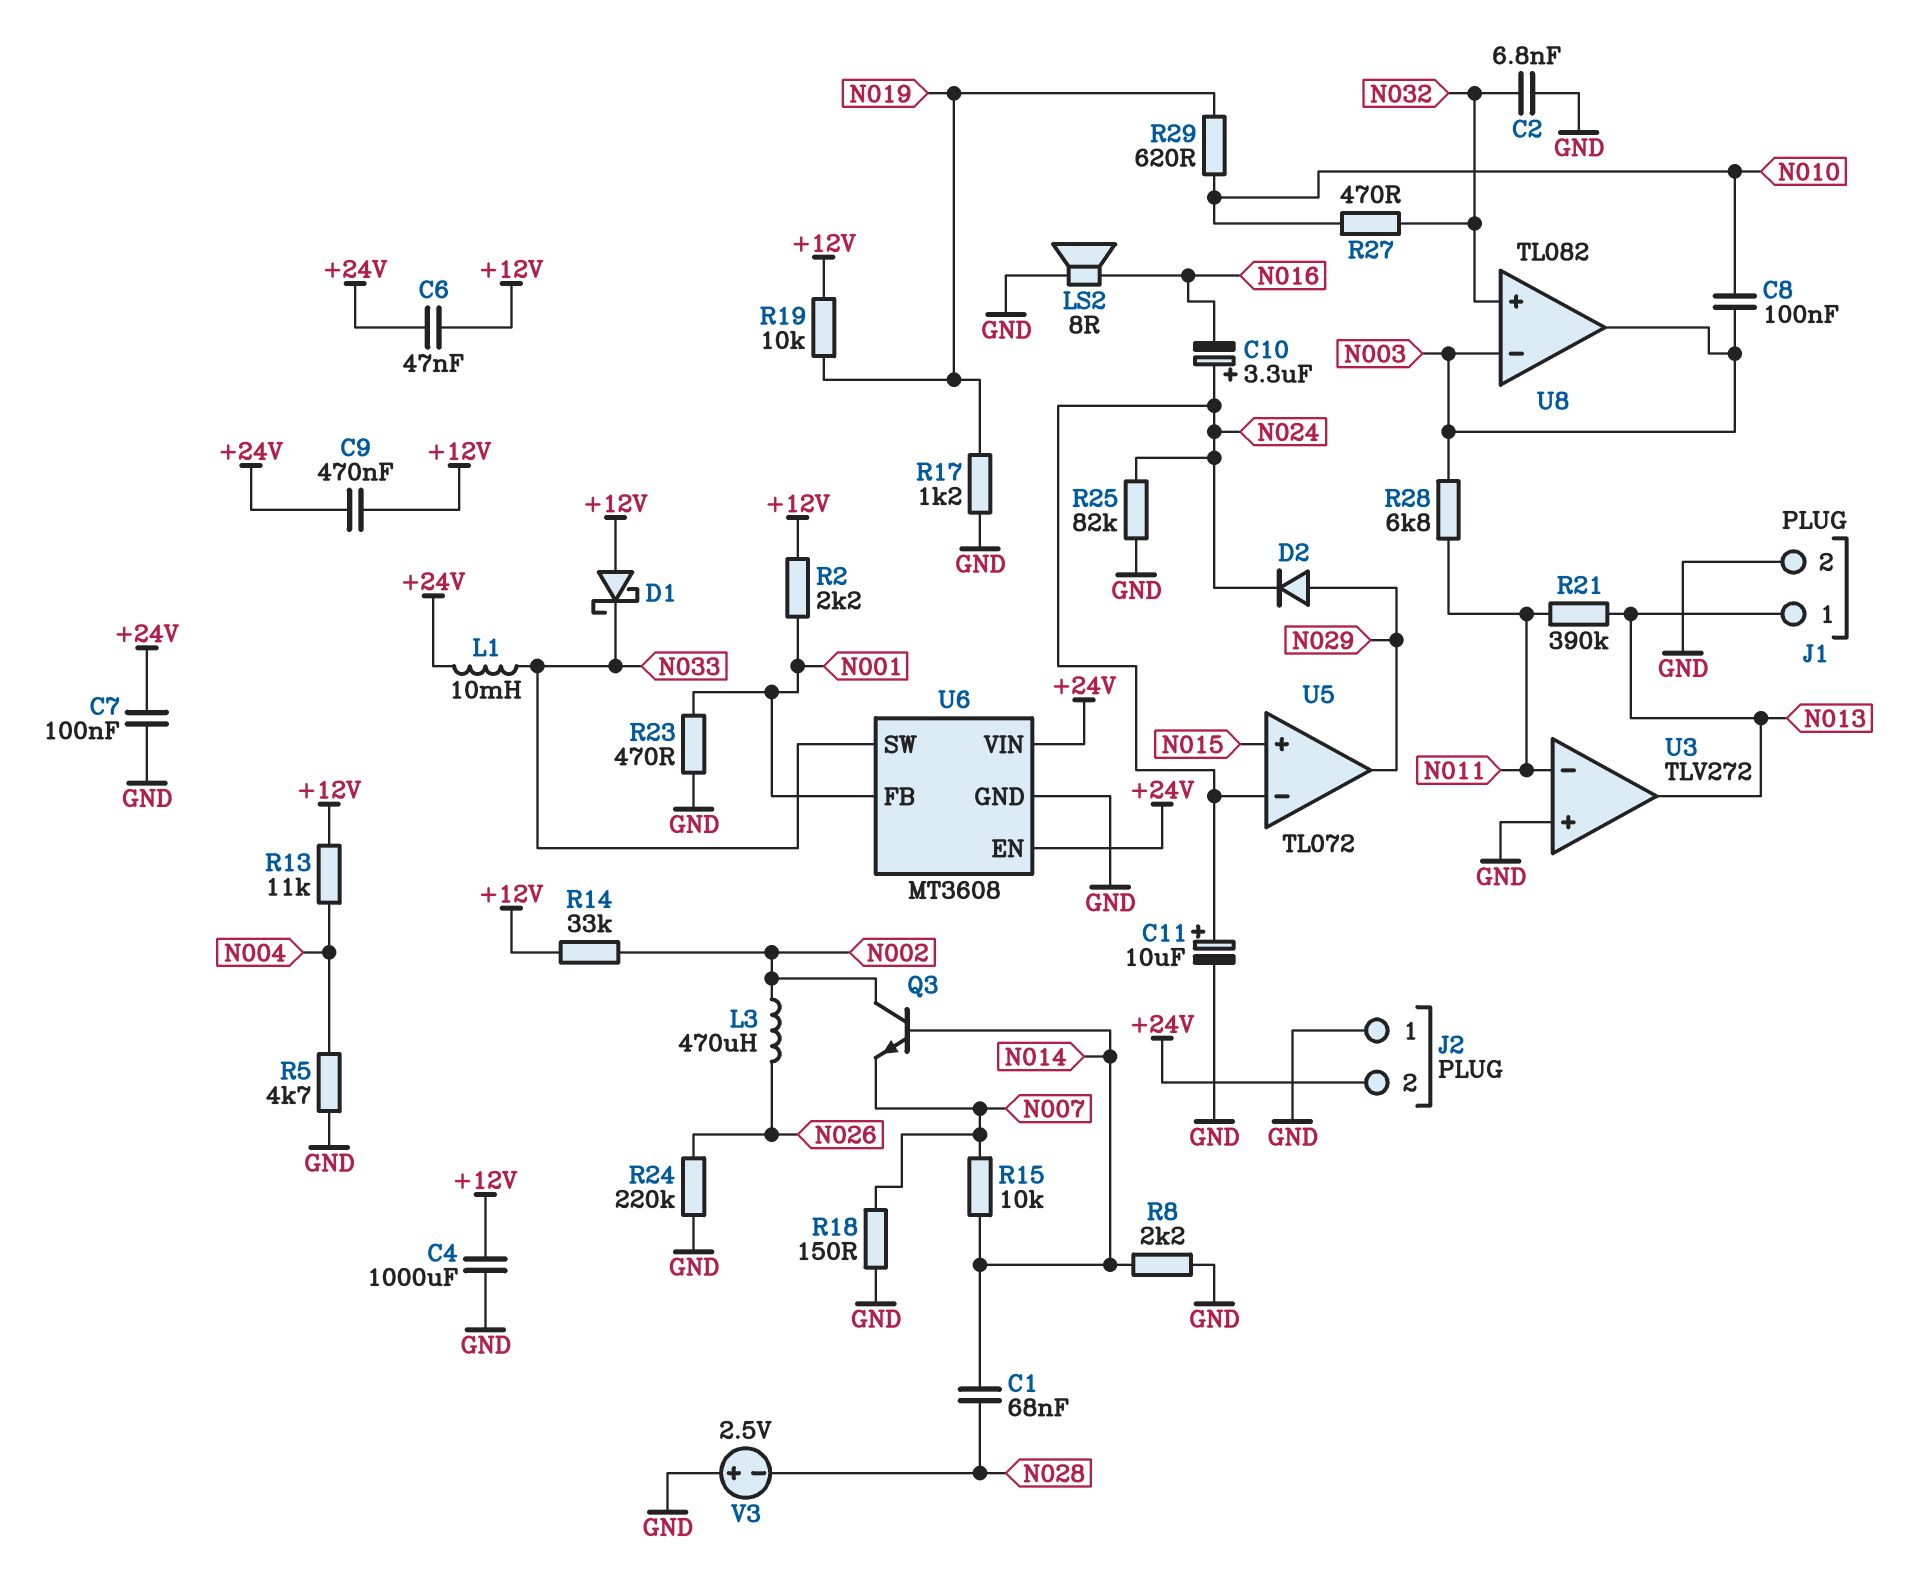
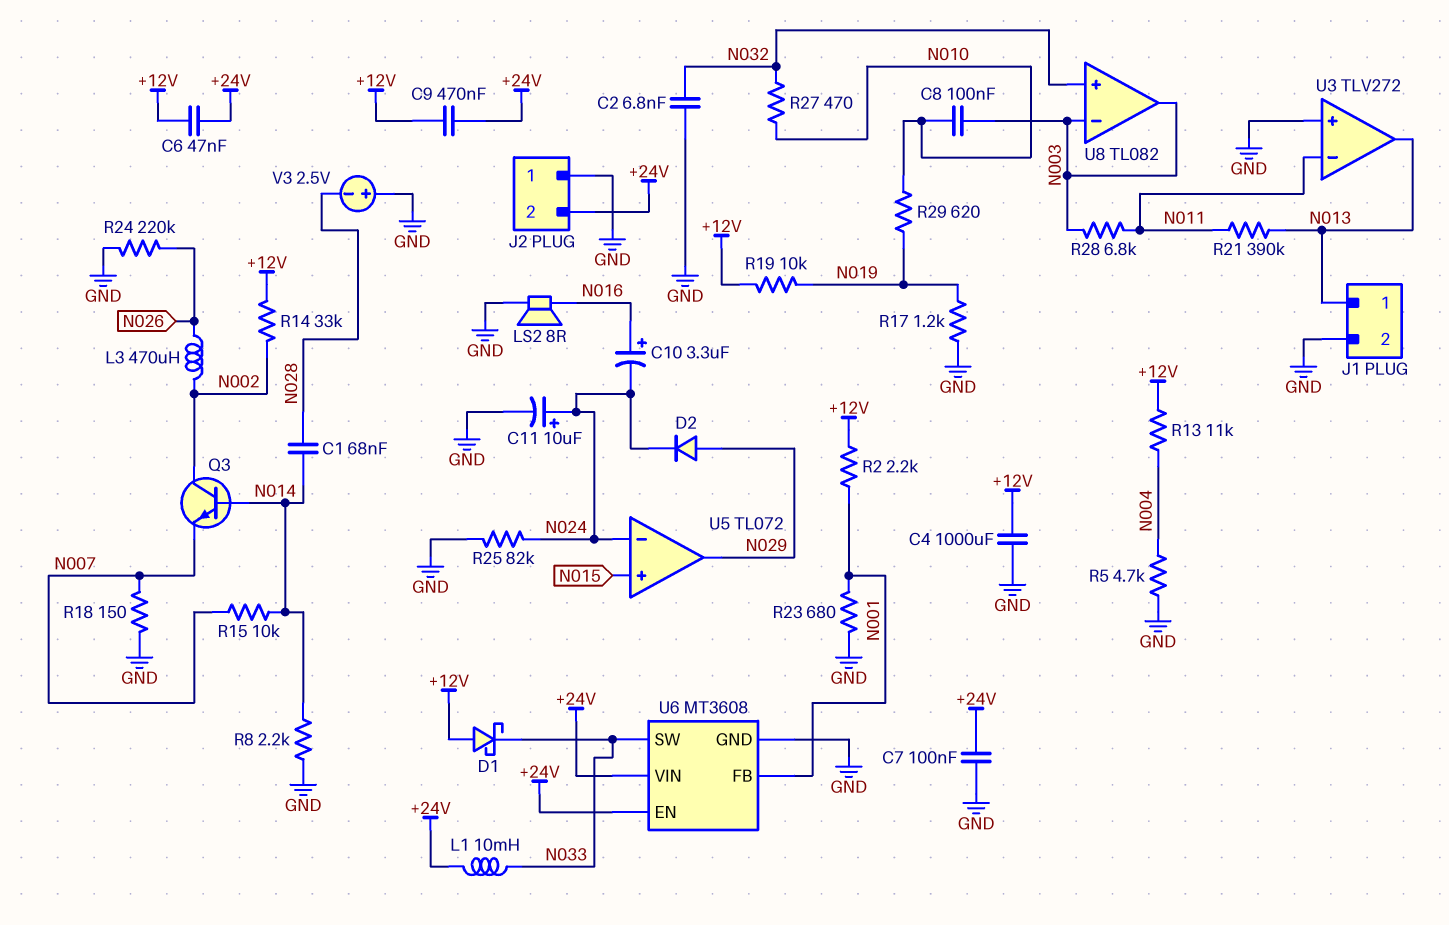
C10: 3.3uF (plus N024, minus N016) -> 3.3uF (plus N016, minus N024)
R23: 470 (GND, N001) -> 680 (GND, N001)

